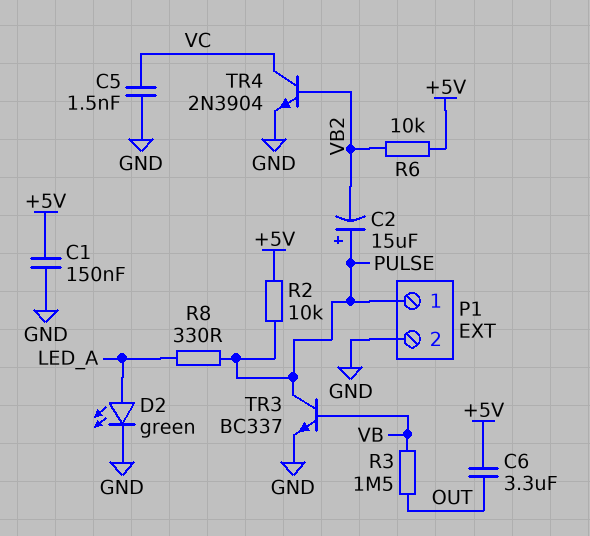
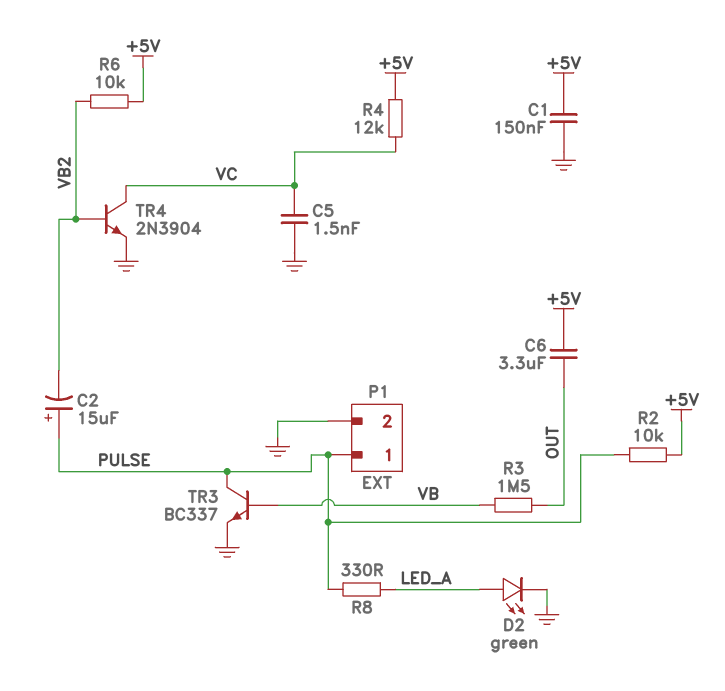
R4: none -> 12k (+5V, VC)

